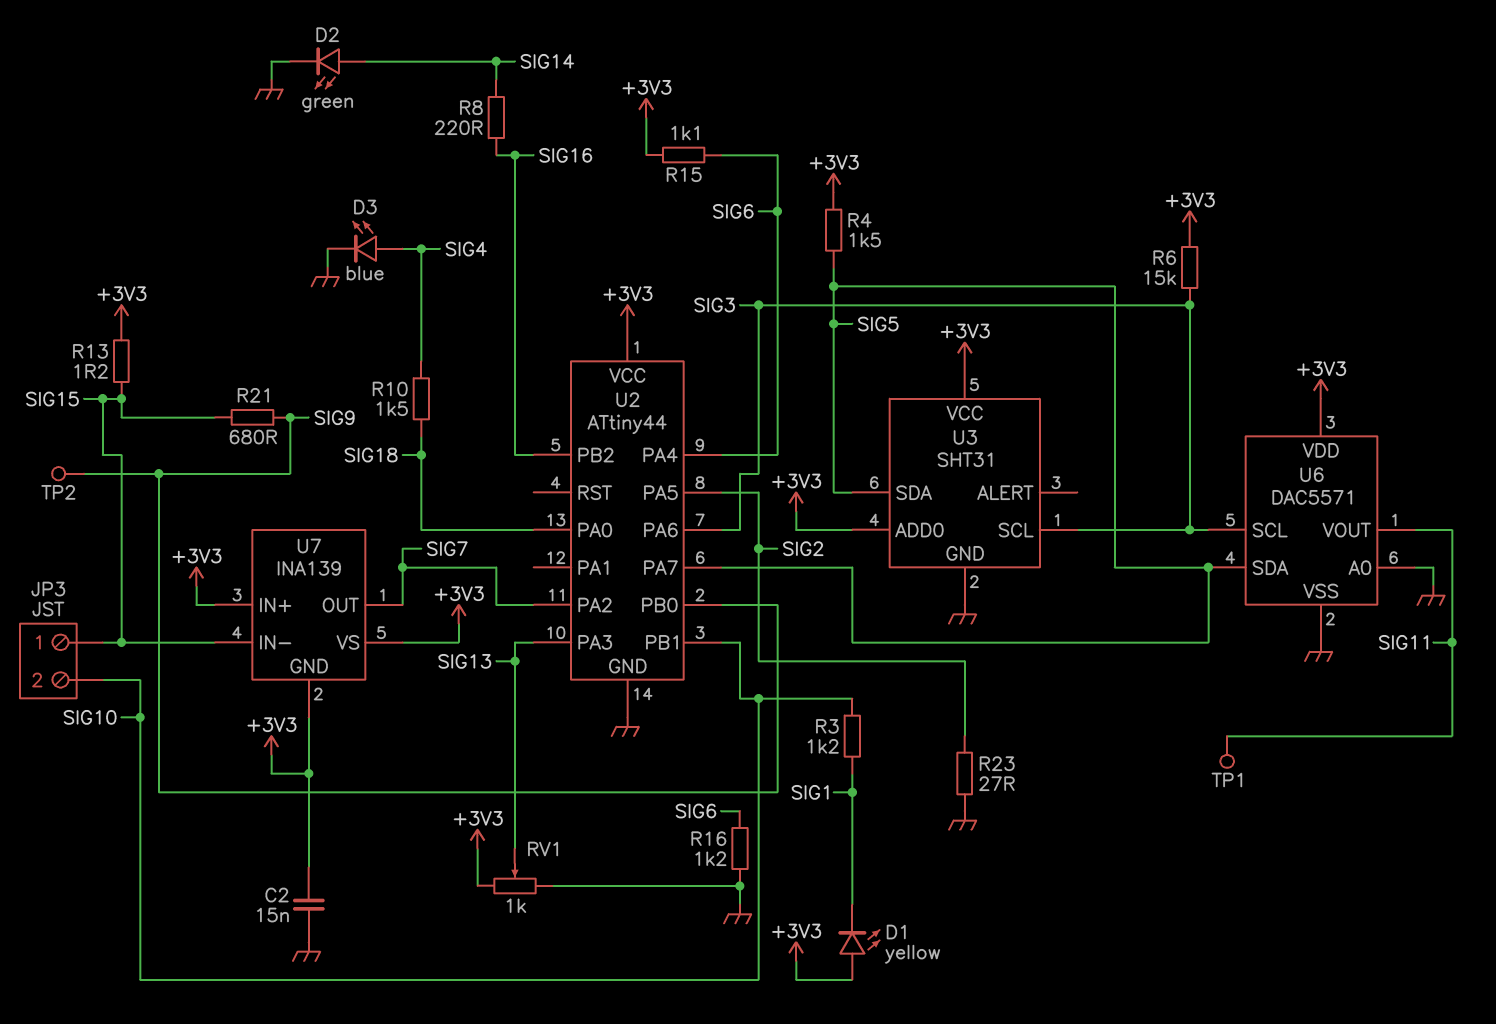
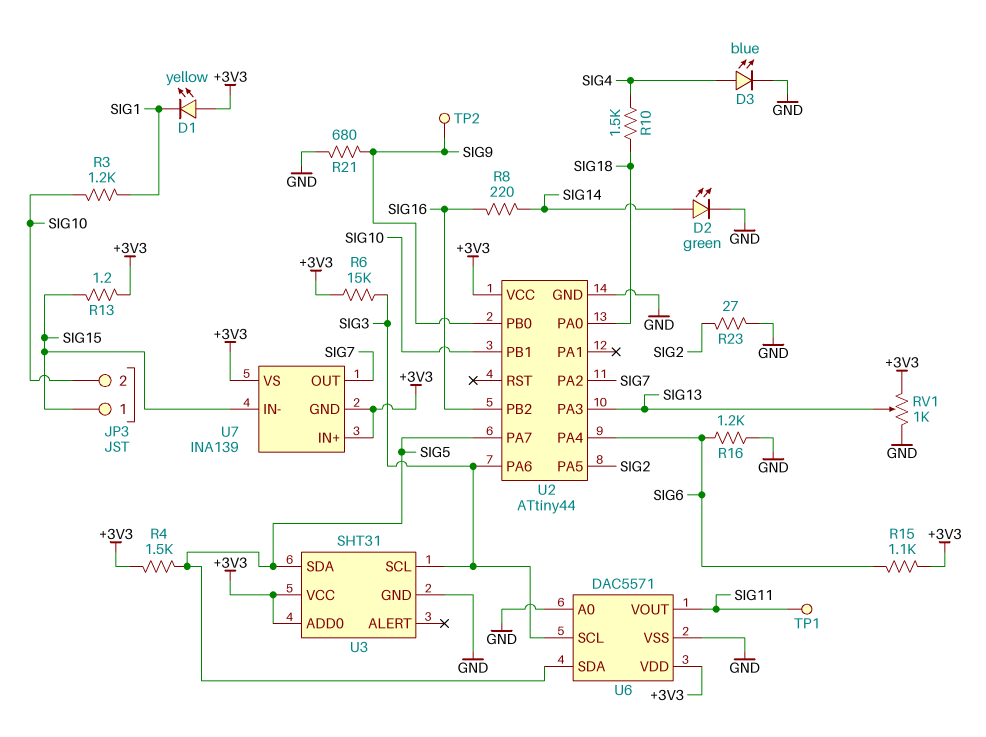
C2: 15nF (+3V3, GND) -> none
R21: 680 (SIG9, SIG15) -> 680 (GND, SIG9)

